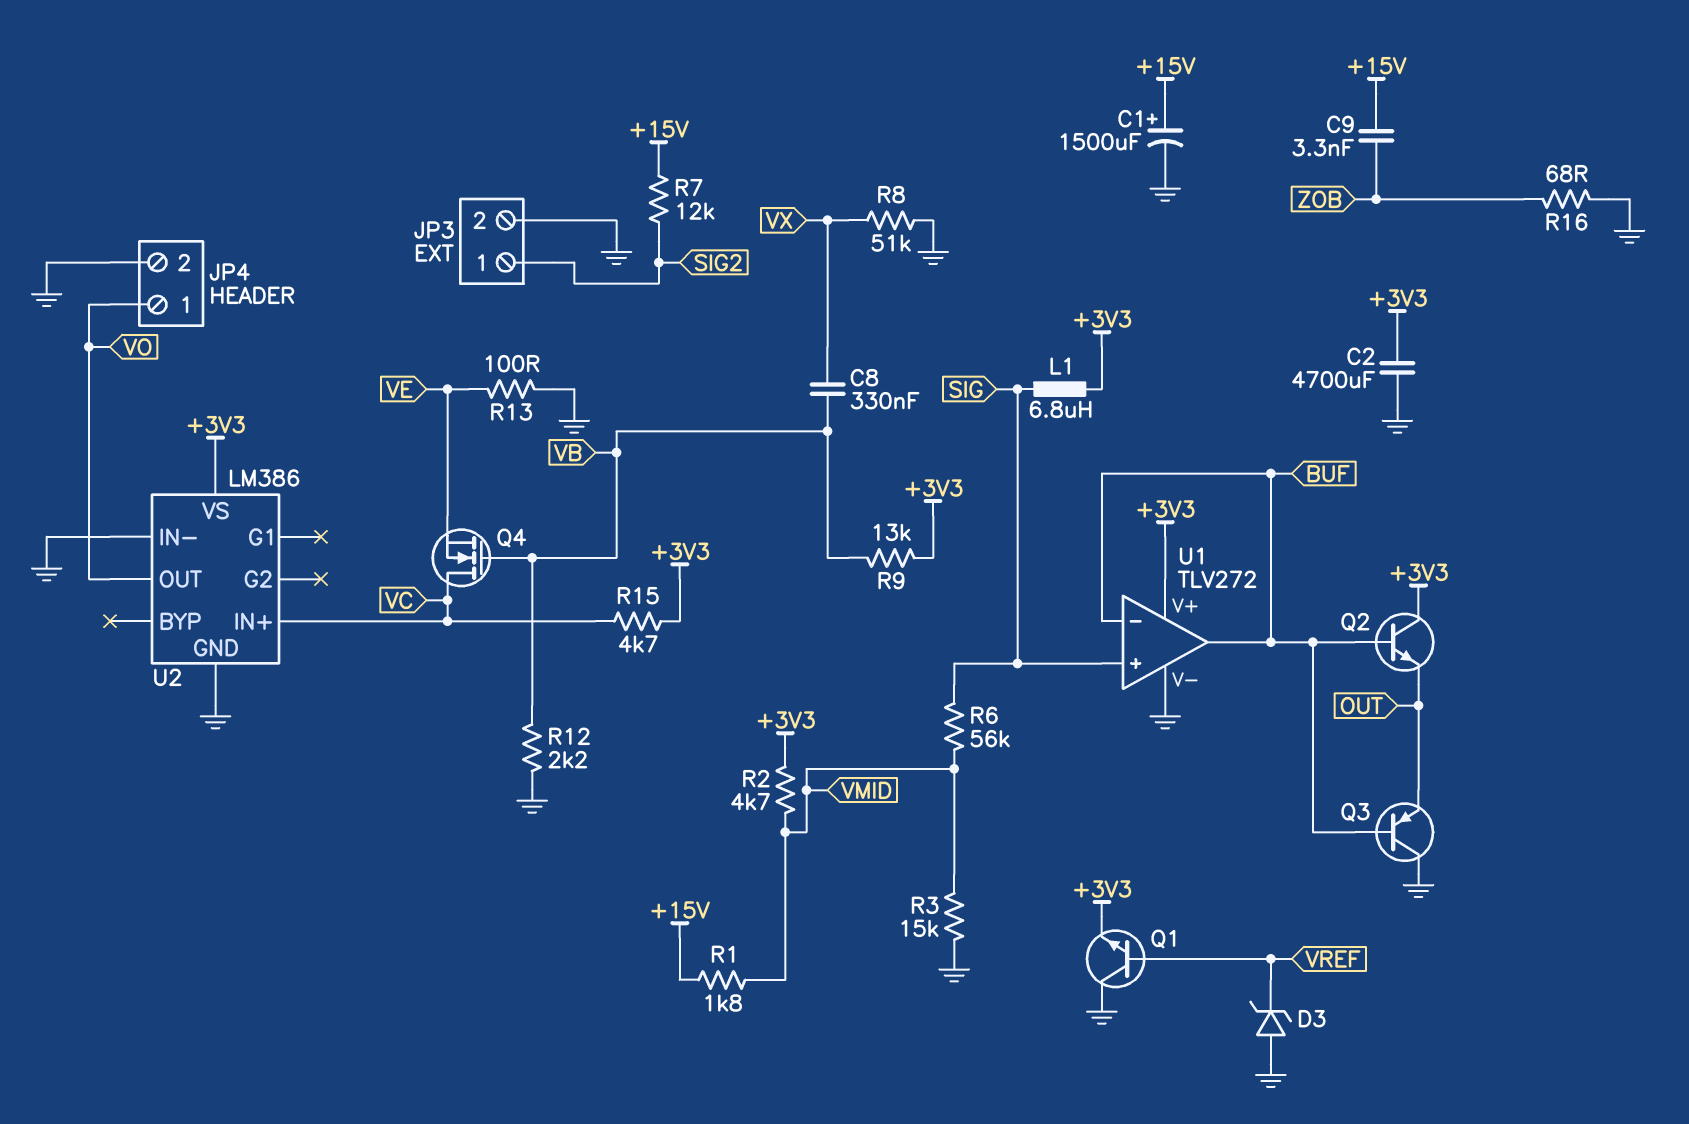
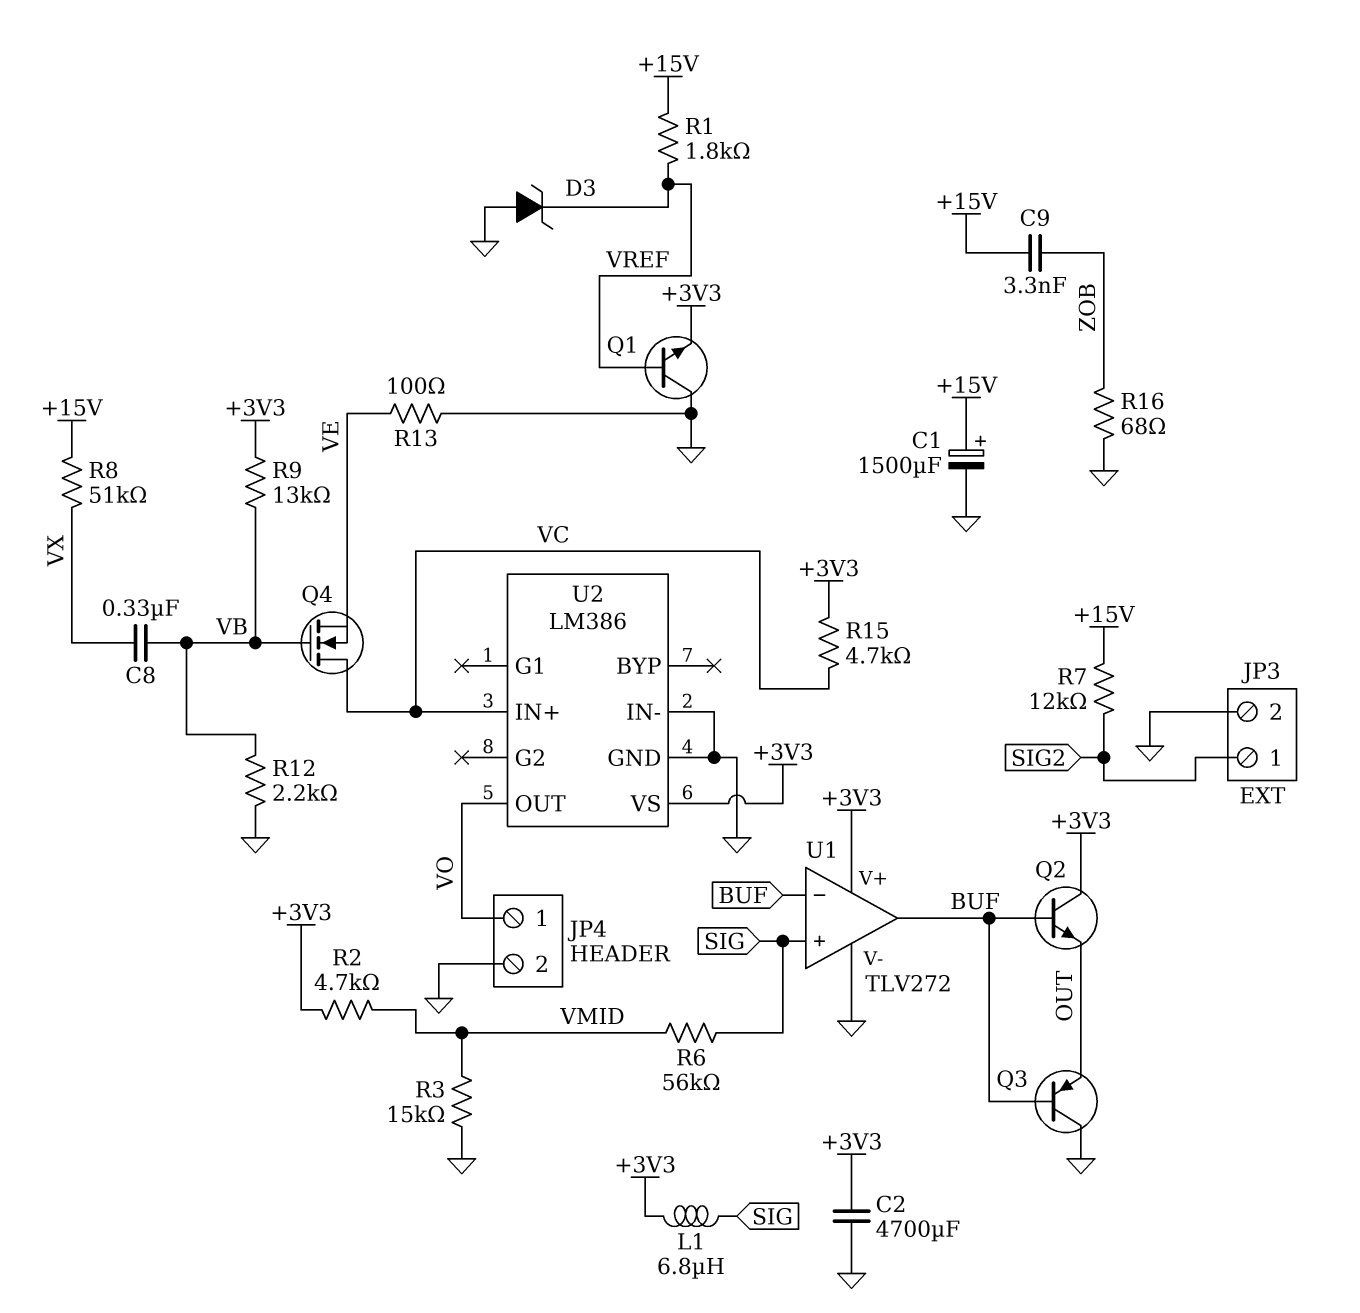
R1: 1.8k (+15V, VMID) -> 1.8k (+15V, VREF)
R8: 51k (GND, VX) -> 51k (+15V, VX)

